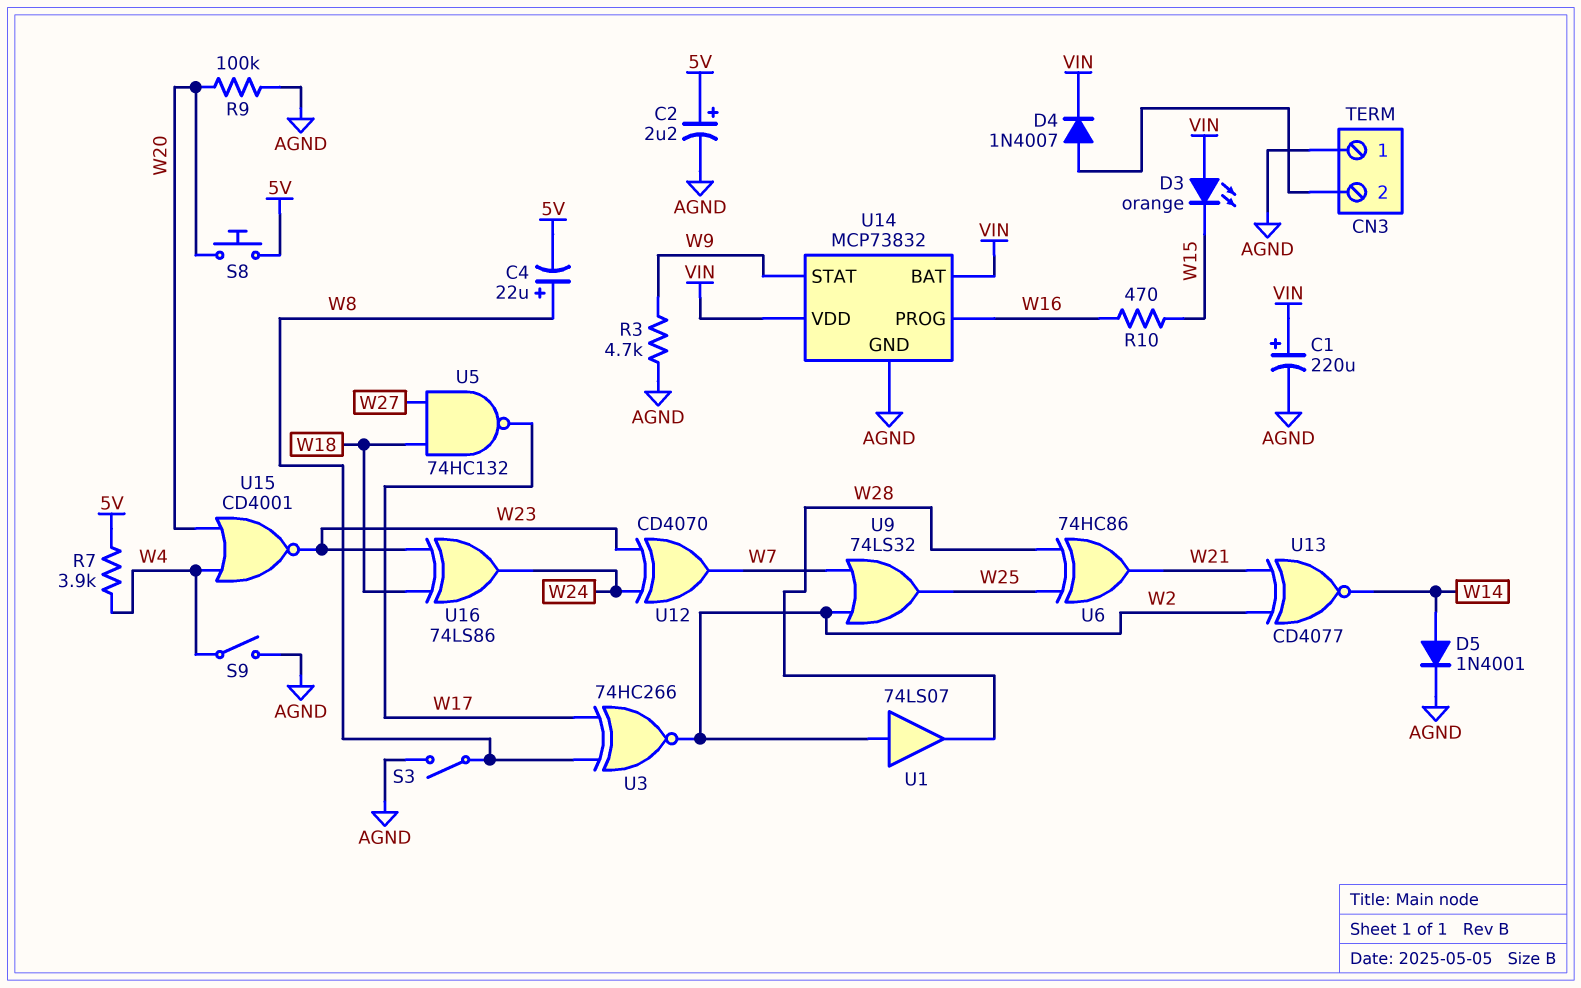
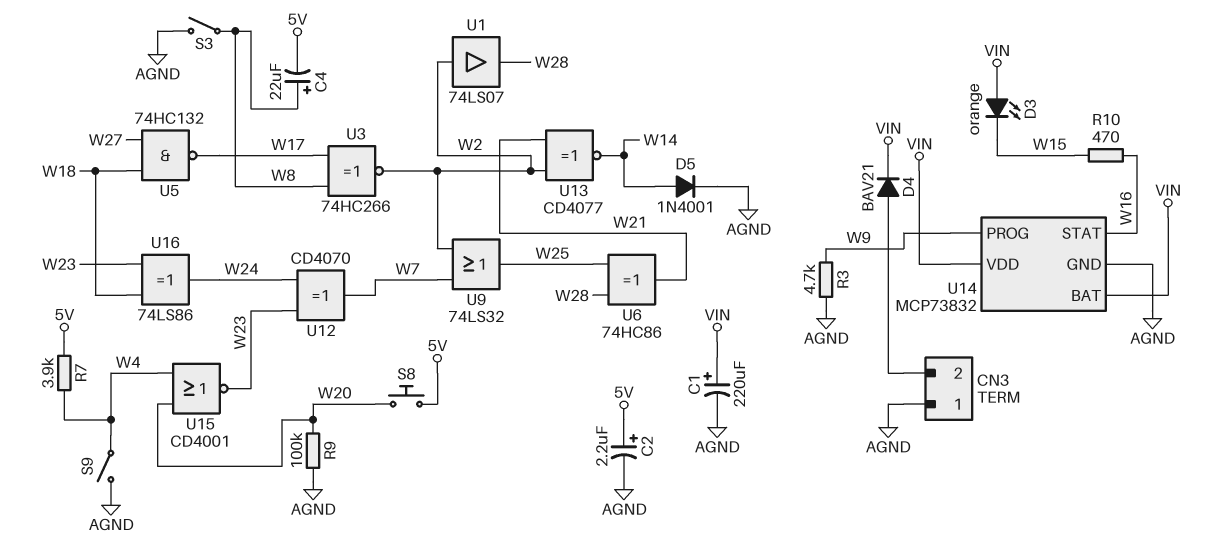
D4: diode 1N4007 (A CN3/2, K VIN) -> diode BAV21 (A CN3/2, K VIN)
U14 pin PROG: W16 -> W9
U14 pin STAT: W9 -> W16

